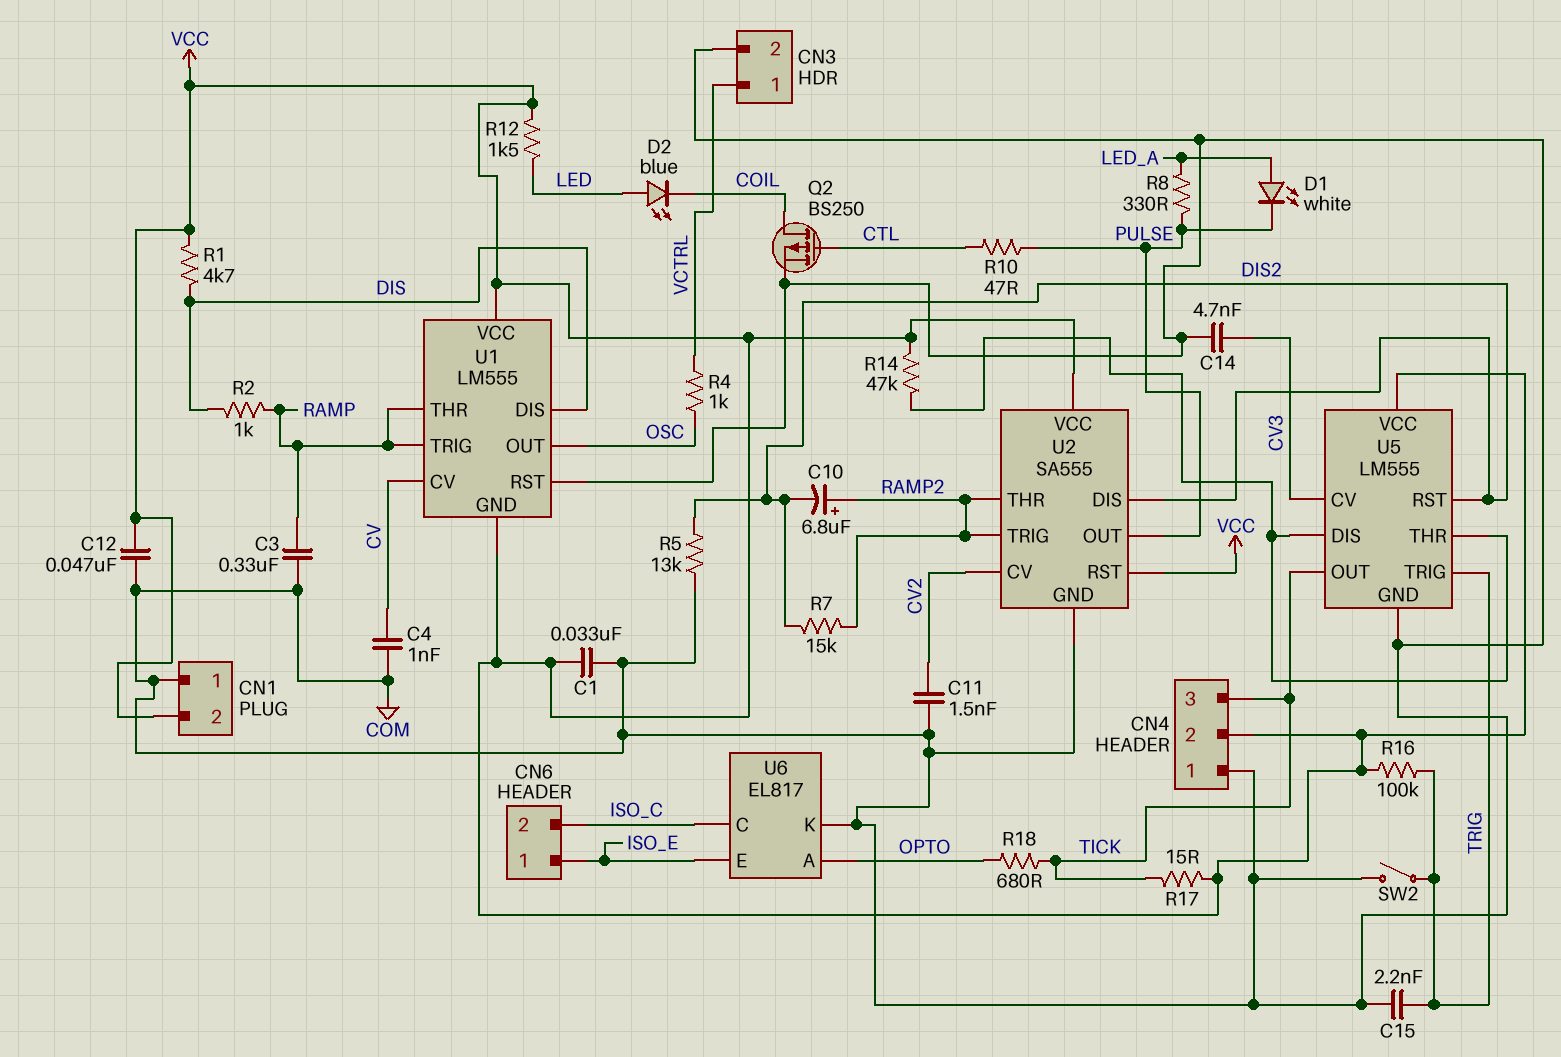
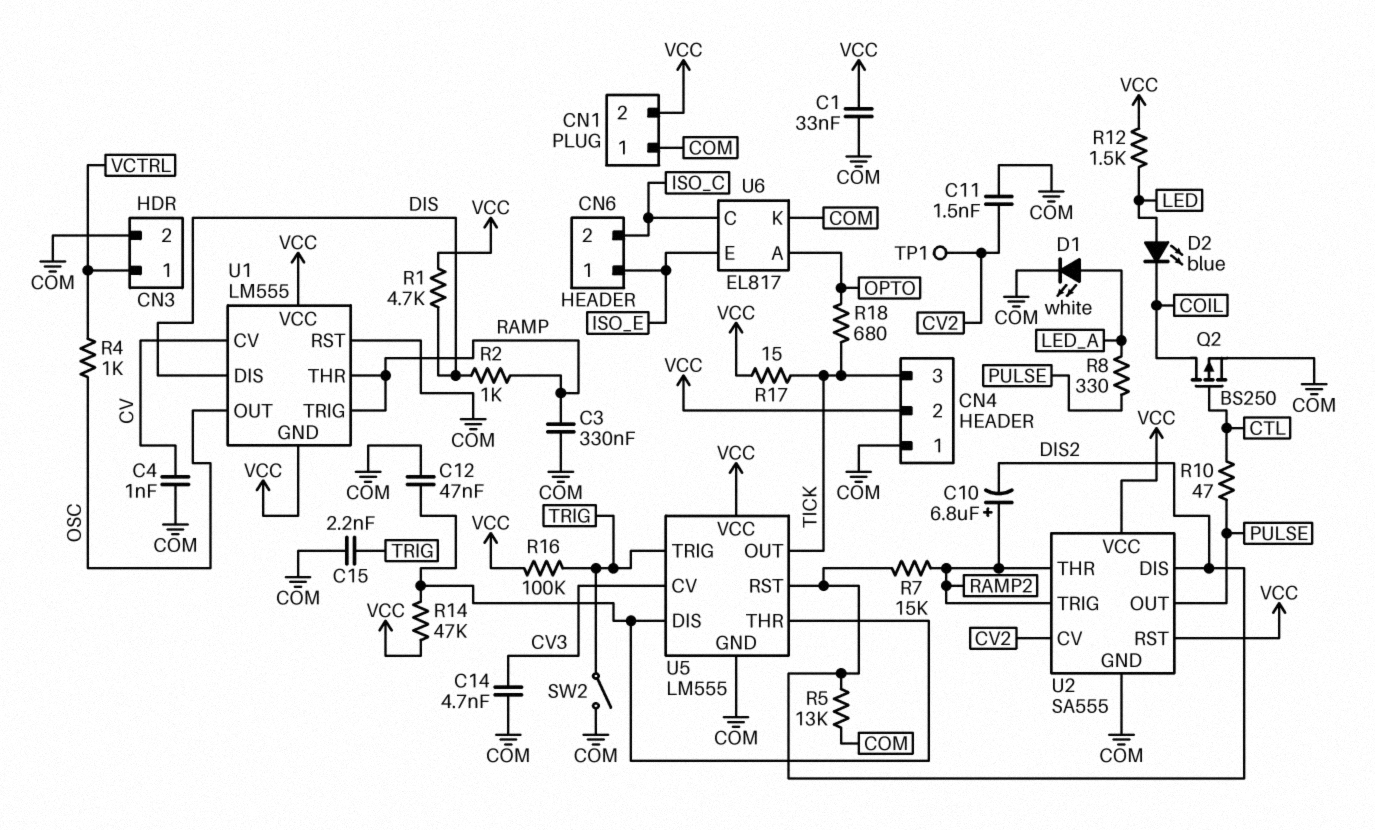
C12: 47nF (COM, VCC) -> 47nF (COM, U5/DIS)
D1: LED white (A LED_A, K PULSE) -> LED white (A LED_A, K COM)
TP1: none -> test point (CV2)

